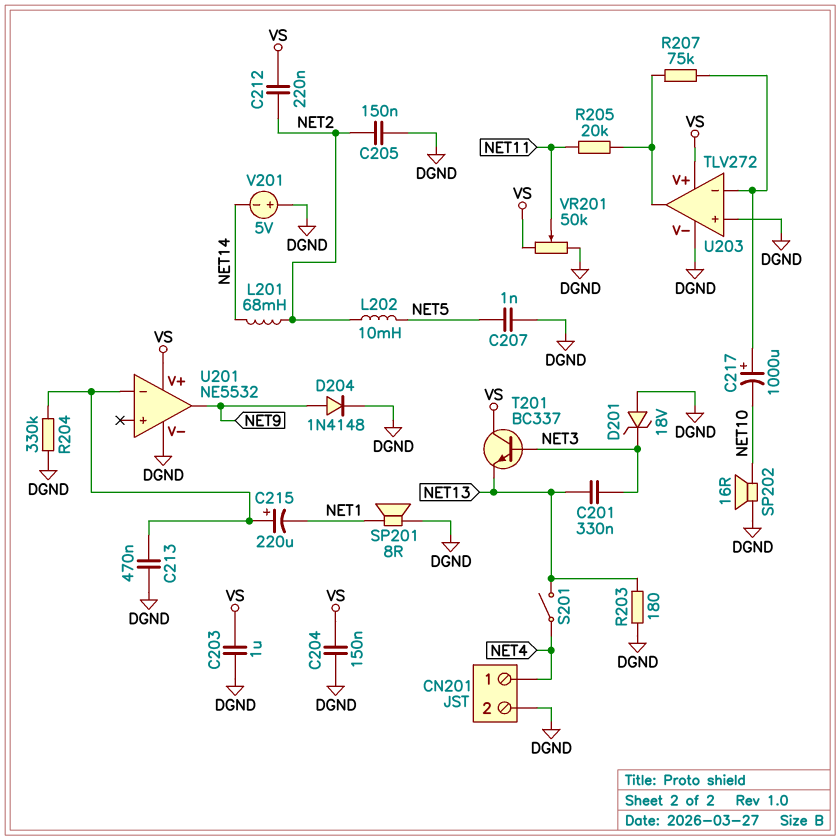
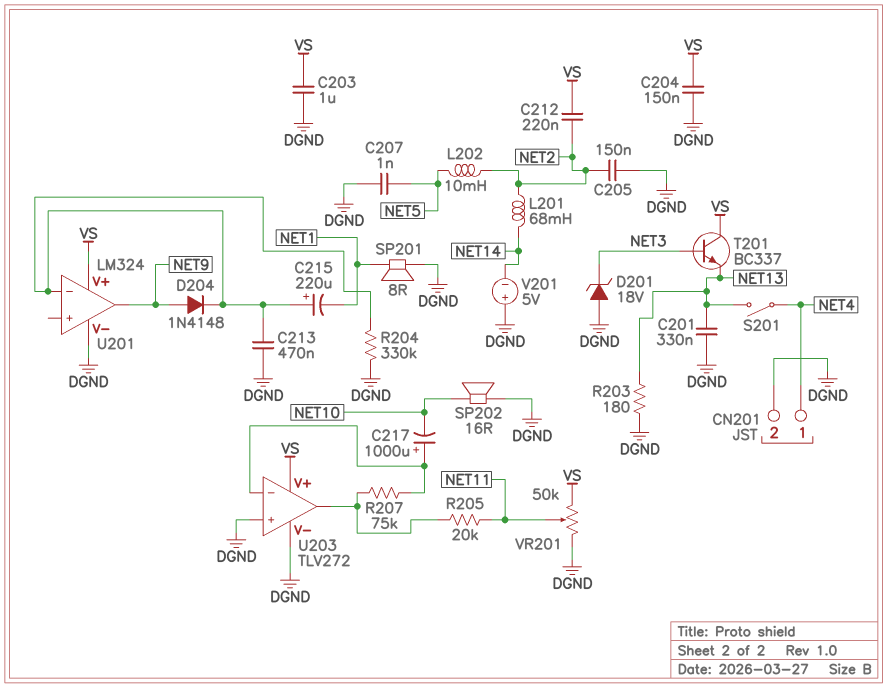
C201: 330nF (NET3, NET13) -> 330nF (DGND, NET13)
D204: diode 1N4148 (A NET9, K DGND) -> diode 1N4148 (A NET9, K U201/in-)
U201: NE5532 -> LM324

